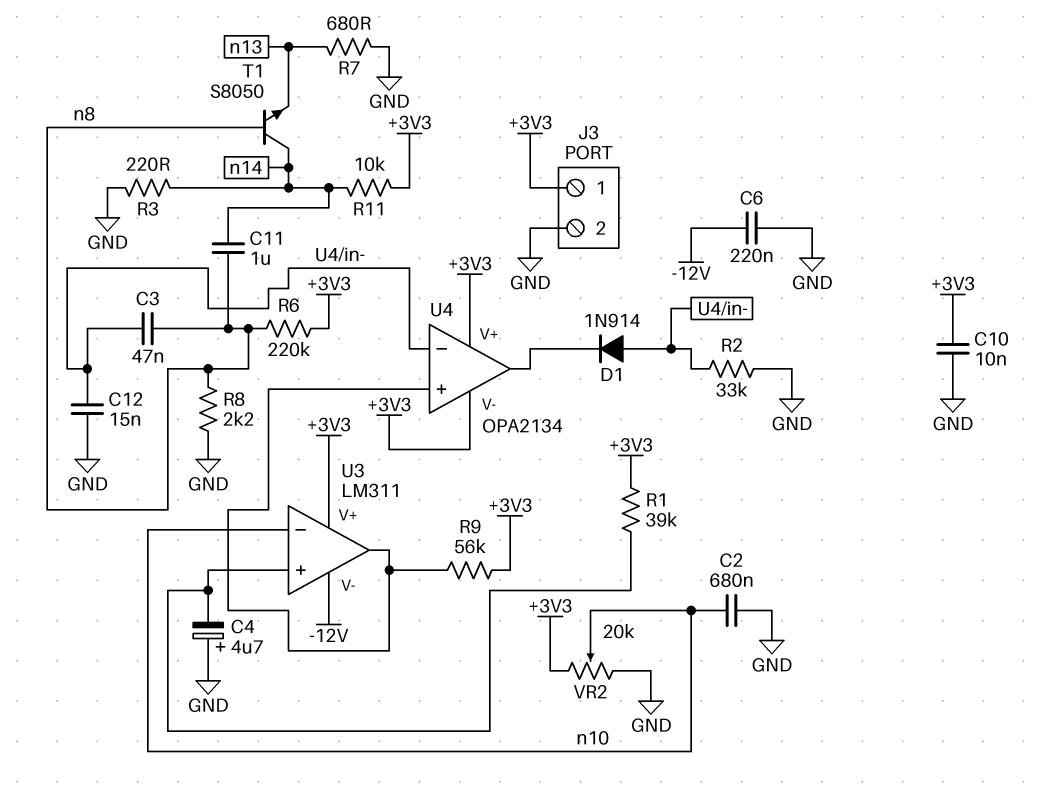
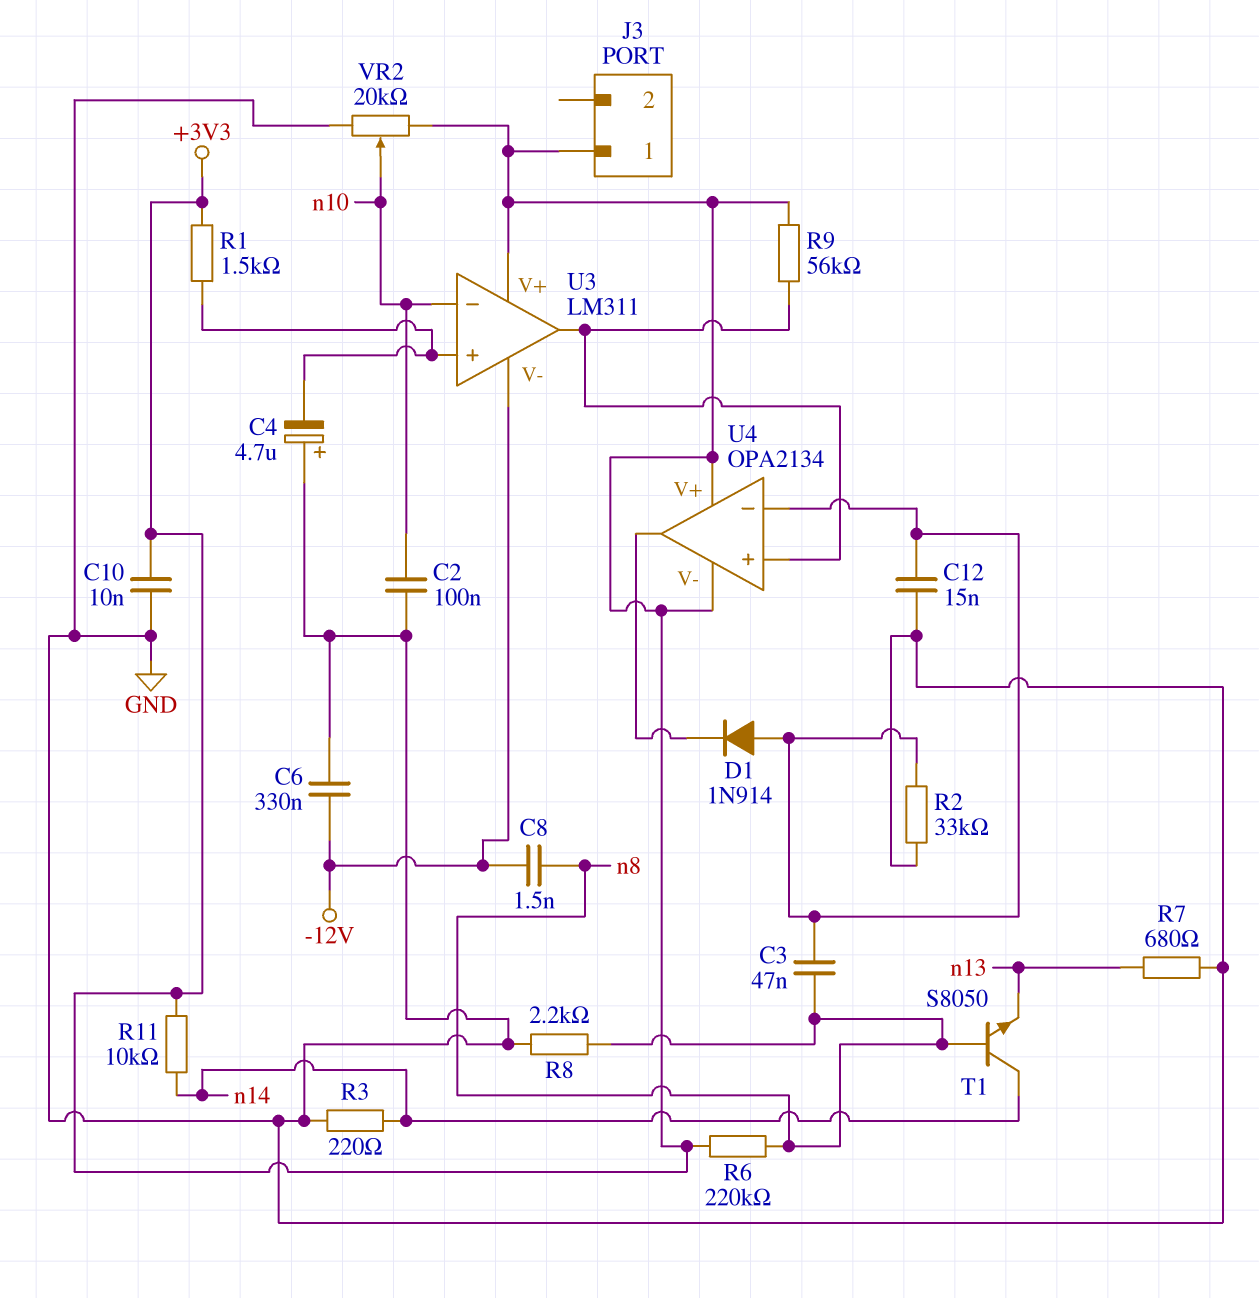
C2: 680nF (GND, n10) -> 100nF (GND, n10)
C6: 220nF (-12V, GND) -> 330nF (-12V, GND)
C8: none -> 1.5nF (-12V, n8)
C11: 1uF (n8, n14) -> none
J3 pin 2: GND -> none
R1: 39k (+3V3, U3/in+) -> 1.5k (+3V3, U3/in+)

